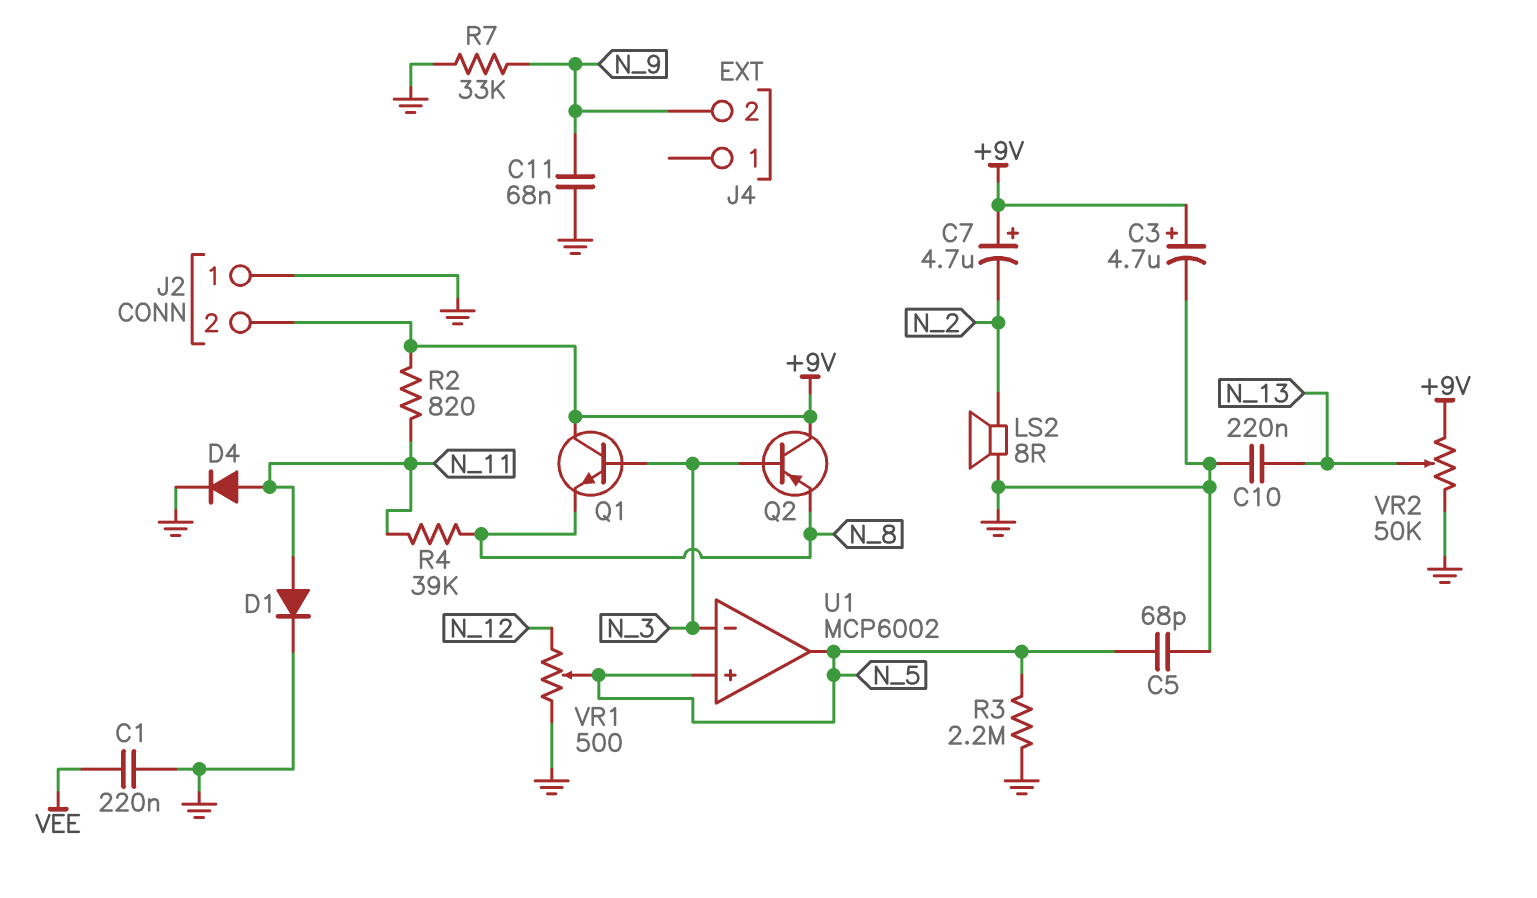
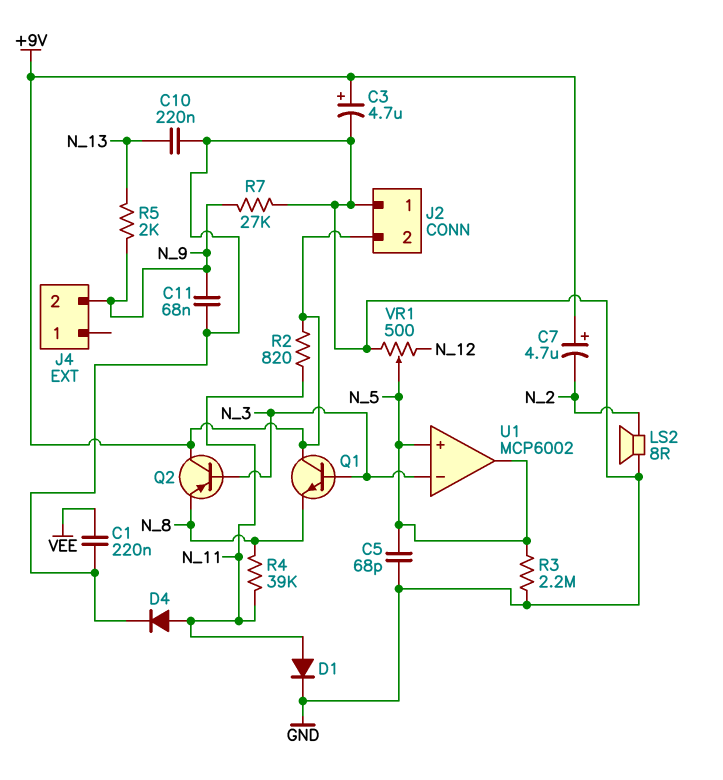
R5: none -> 2k (N_9, N_13)
R7: 33k (GND, N_9) -> 27k (GND, N_9)
VR2: 50k (+9V, GND, wiper N_13) -> none

